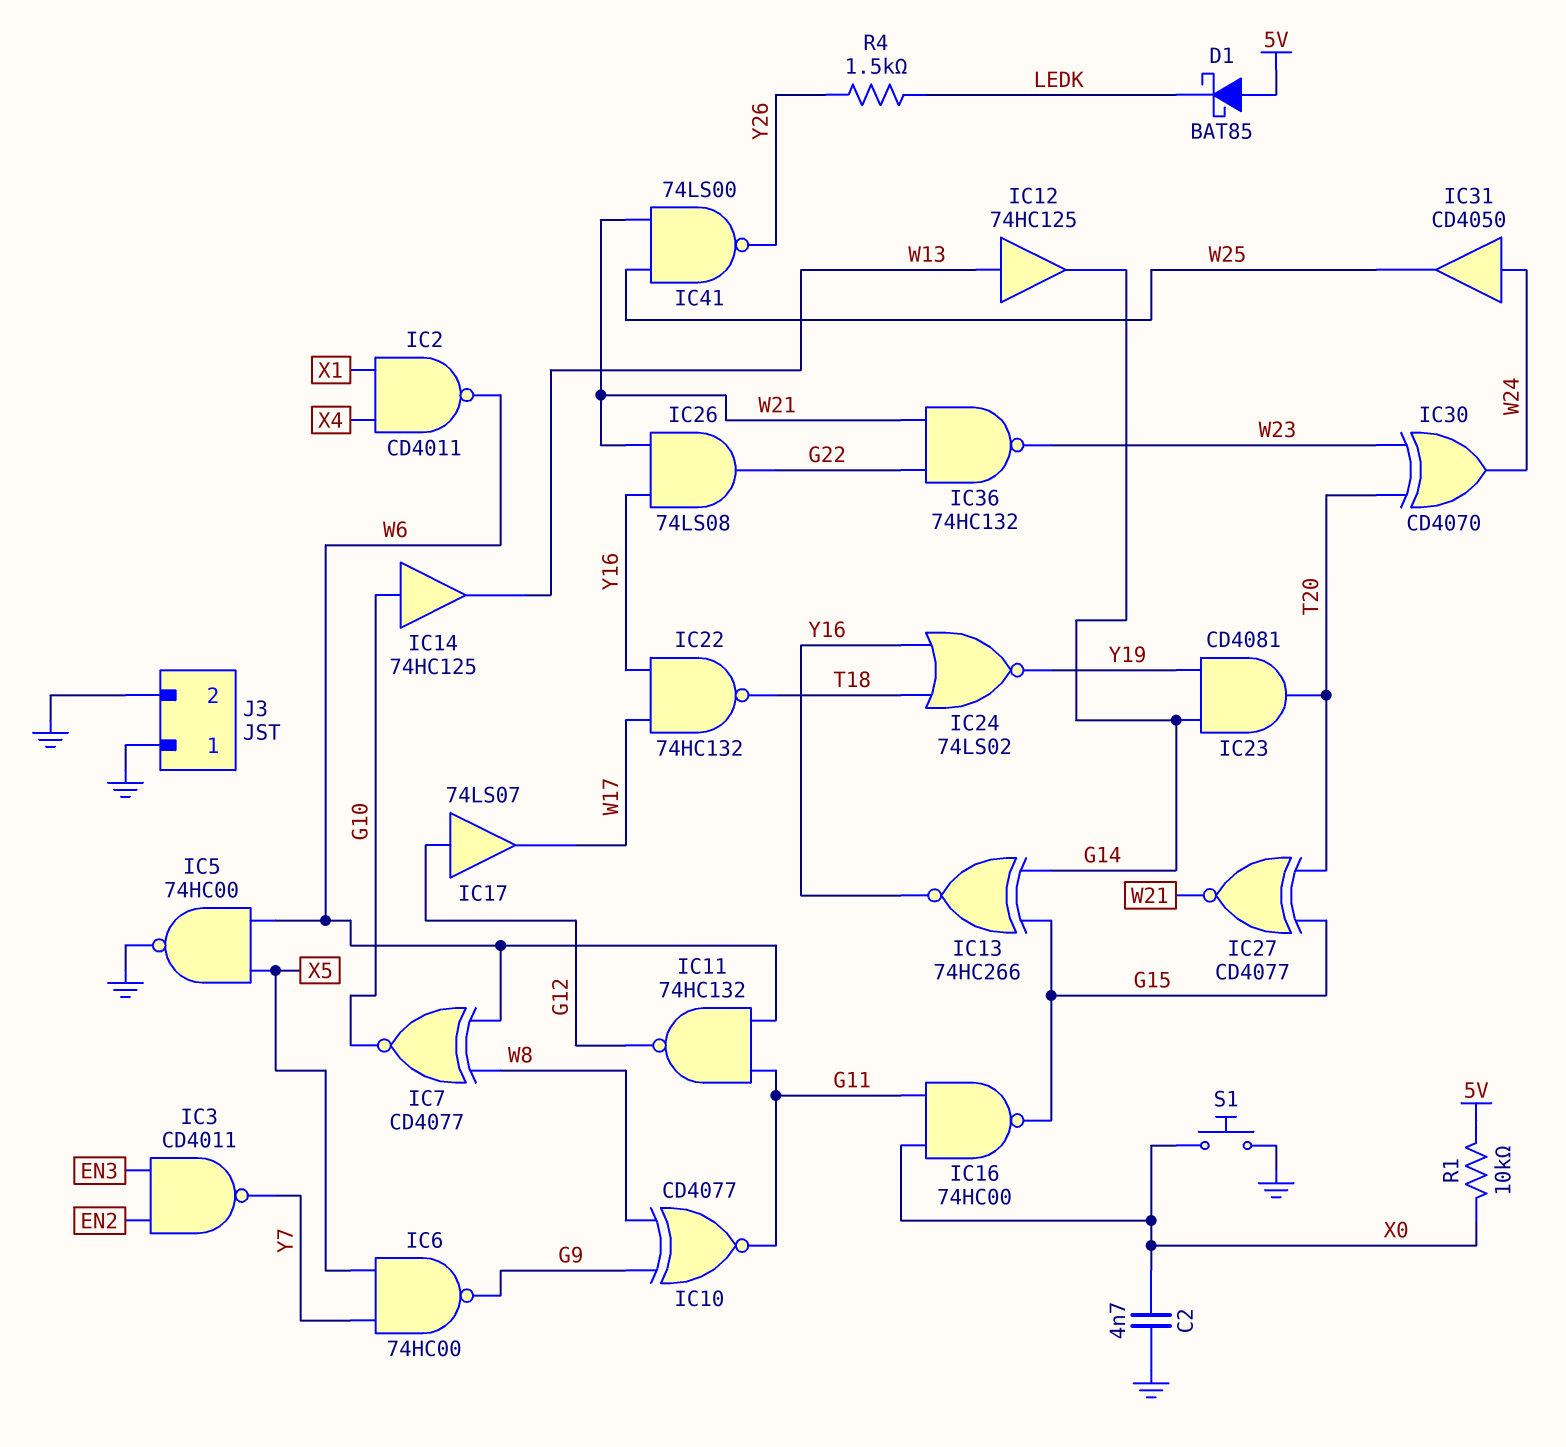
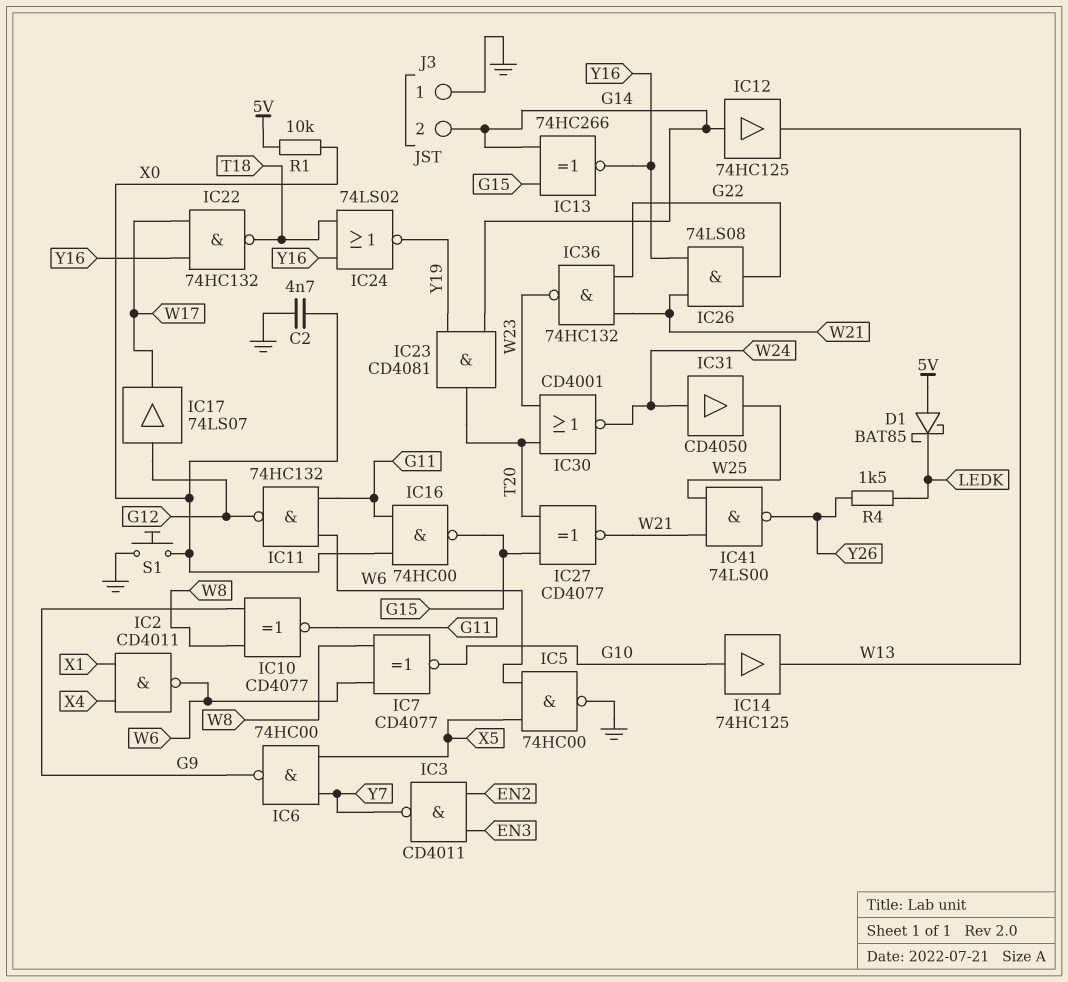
IC12: buffer 74HC125 (in W13, out G14) -> buffer 74HC125 (in G14, out W13)
IC30: XOR CD4070 (in T20, in W23, out W24) -> NOR CD4001 (in T20, in W23, out W24)
J3 pin 2: GND -> G14

